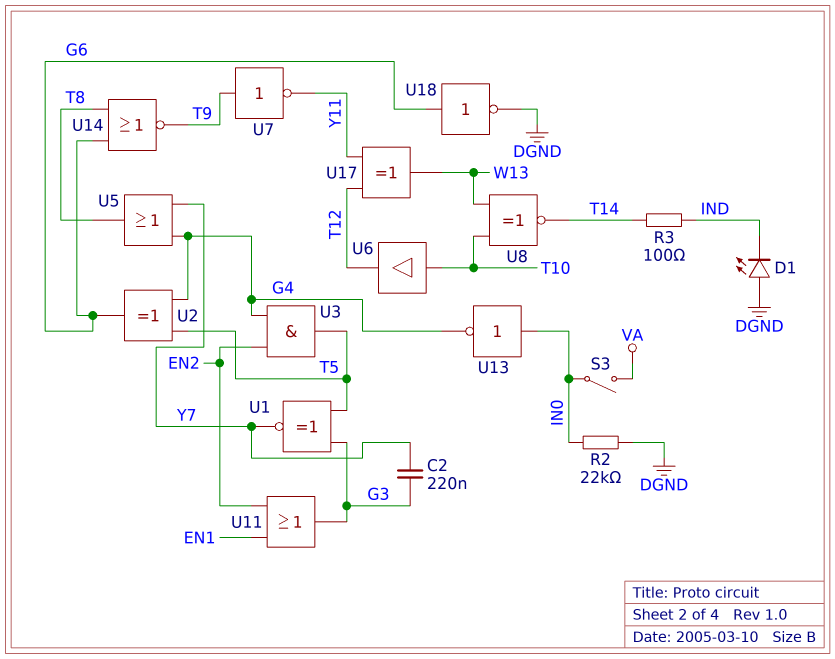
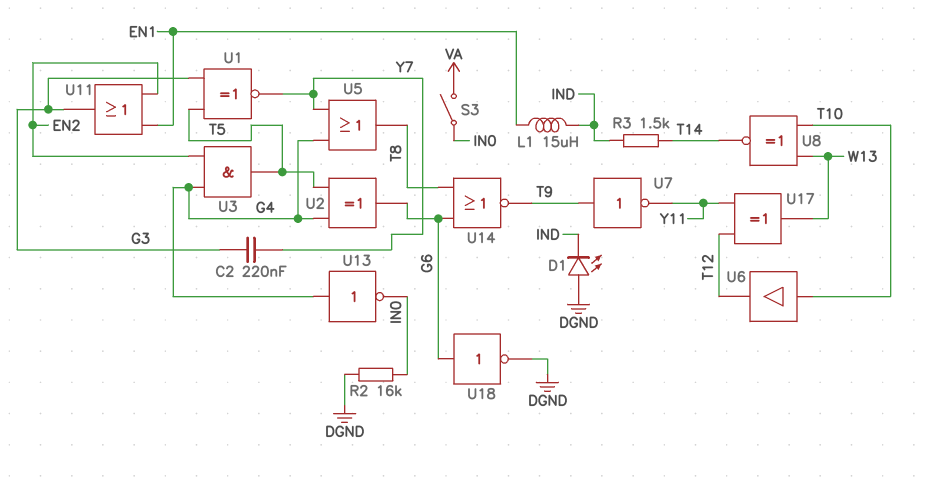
L1: none -> 15uH (EN1, IND)
R2: 22k (DGND, IN0) -> 16k (DGND, IN0)
R3: 100 (IND, T14) -> 1.5k (IND, T14)
U13: NOT (in IN0, out G4) -> NOT (in G4, out IN0)

